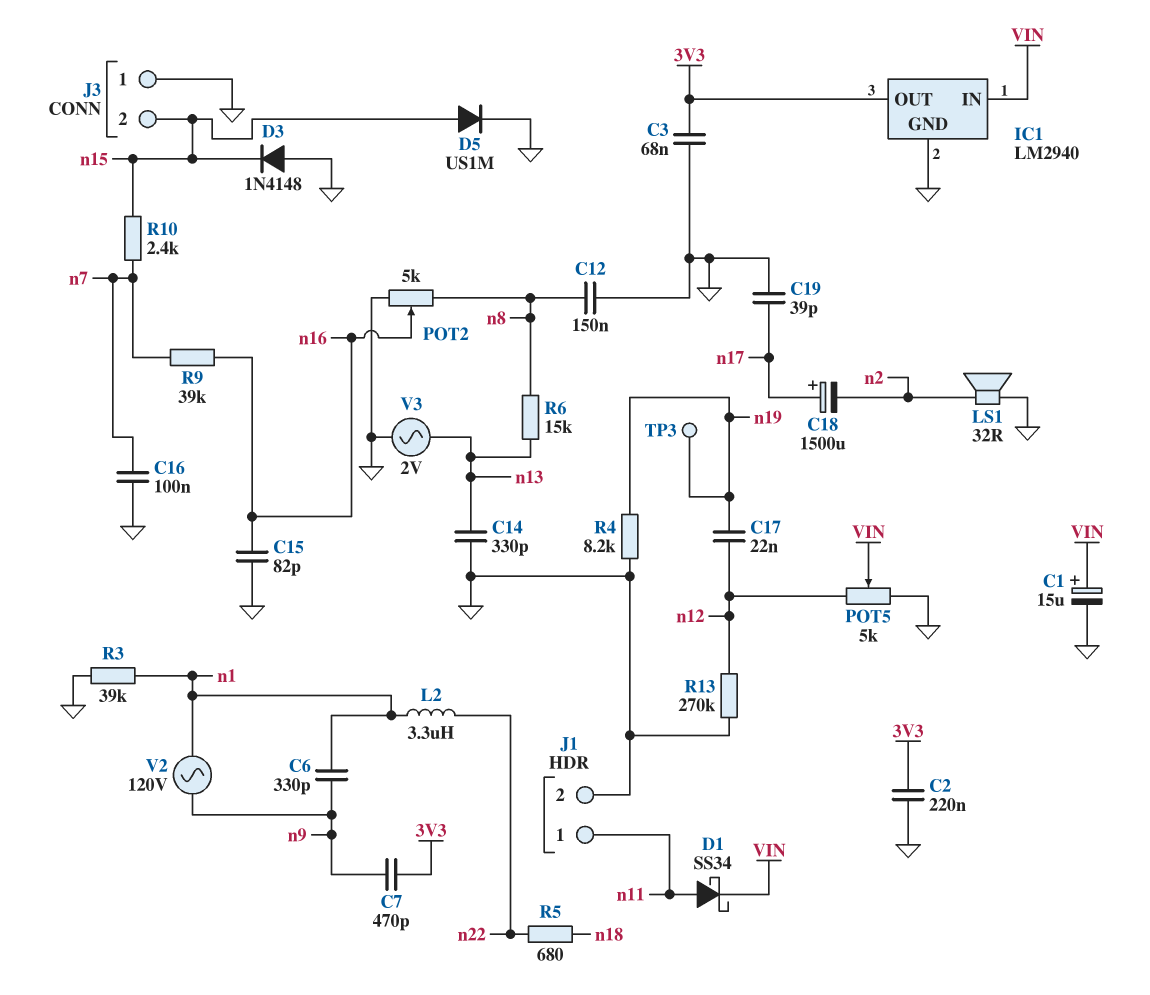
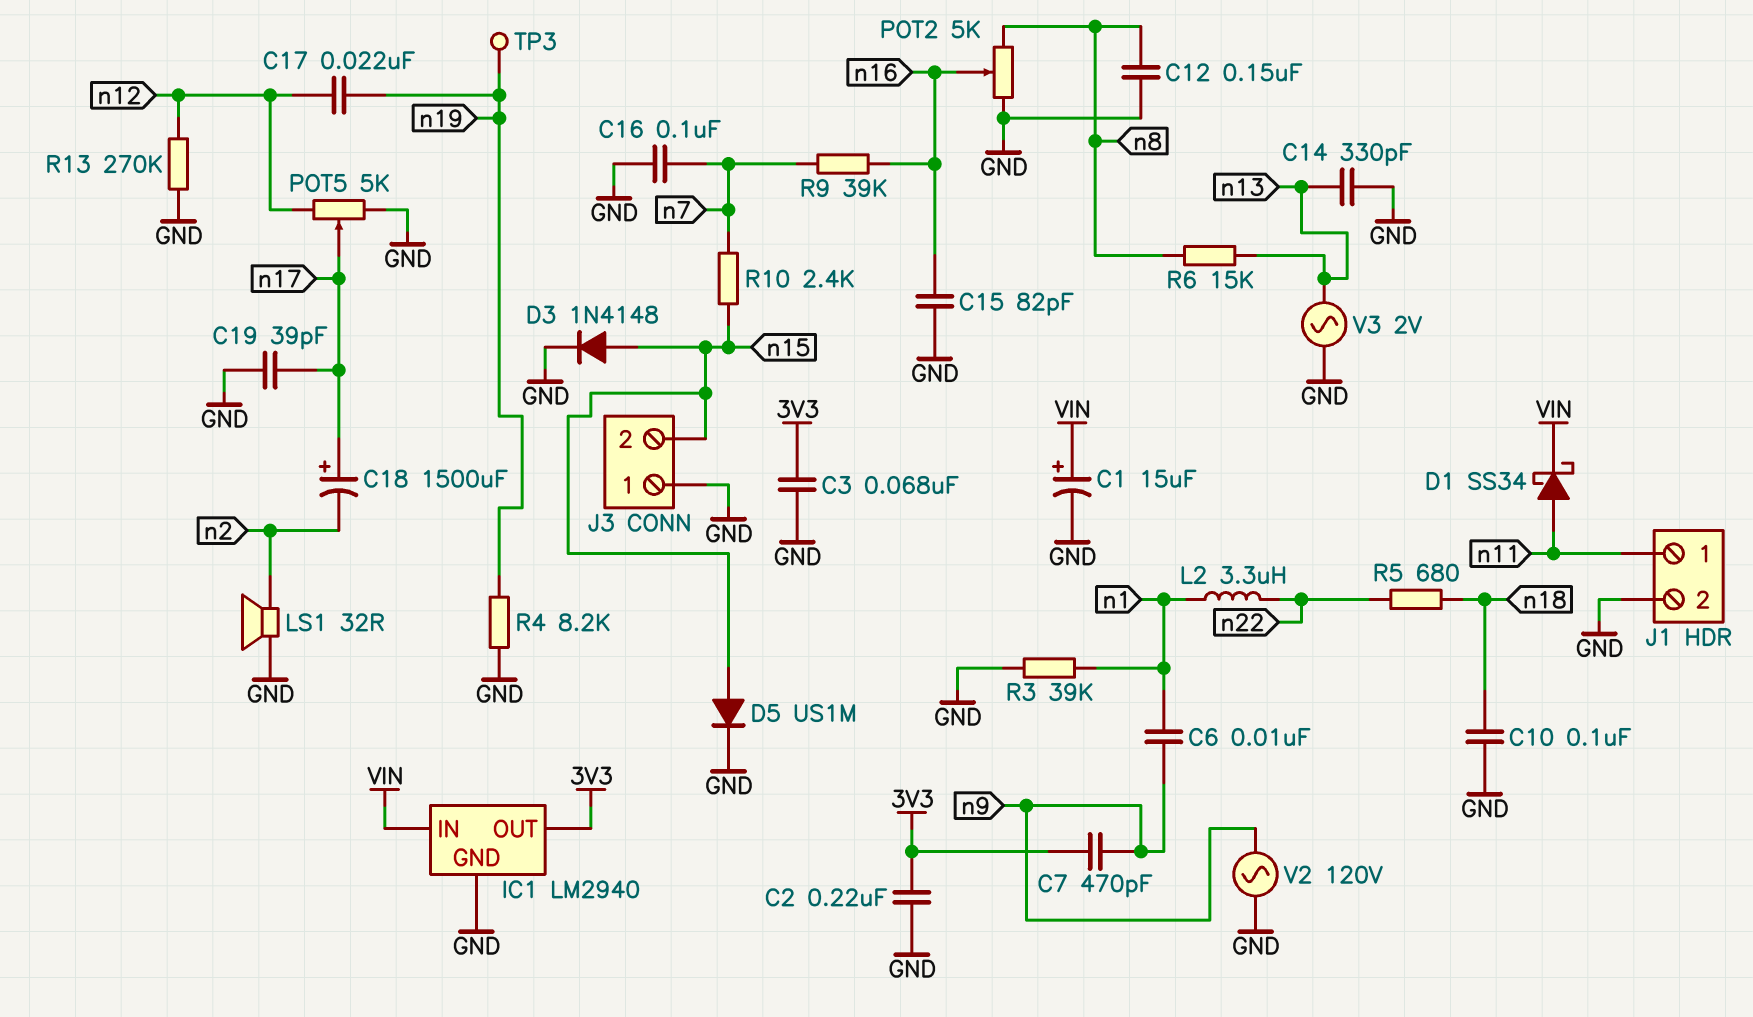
C6: 330pF (n1, n9) -> 10nF (n1, n9)
C10: none -> 100nF (GND, n18)
D3: diode 1N4148 (A GND, K n15) -> diode 1N4148 (A n15, K GND)
POT5: 5k (GND, n12, wiper VIN) -> 5k (GND, n12, wiper n17)
V2: AC 120V (n1, n9) -> AC 120V (GND, n9)

